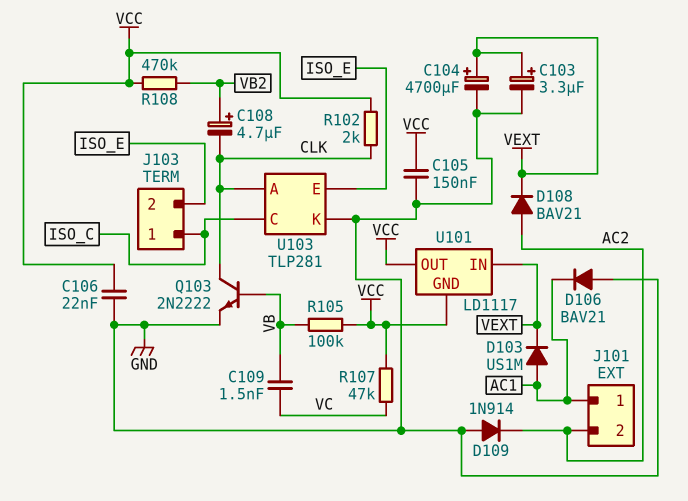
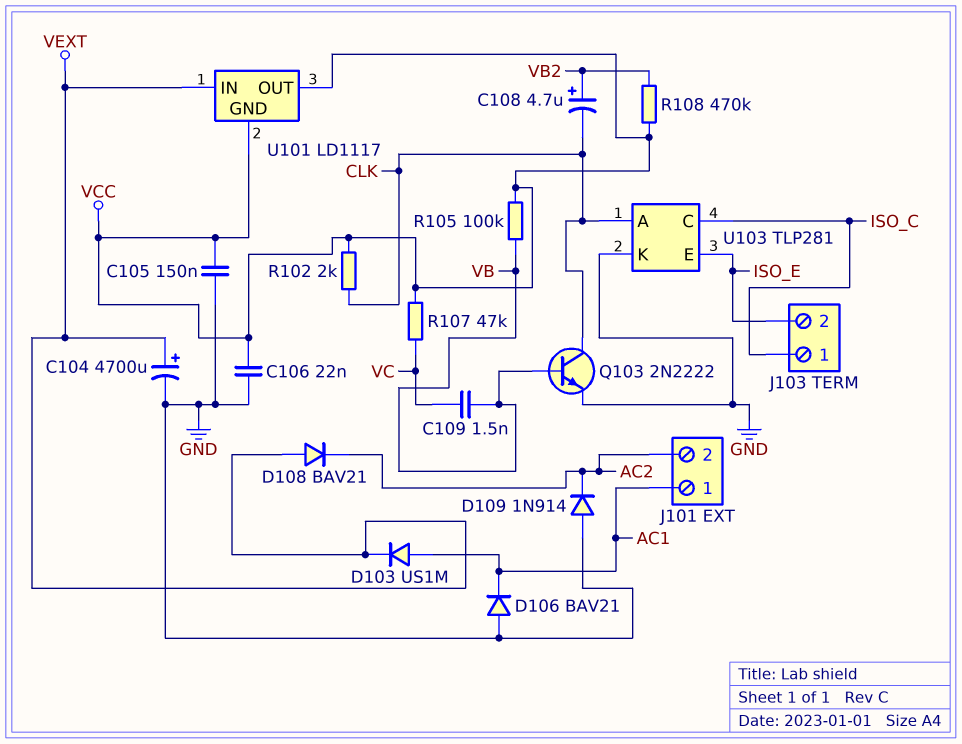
C103: 3.3uF (plus VEXT, minus GND) -> none
D108: diode BAV21 (A AC2, K VEXT) -> diode BAV21 (A VEXT, K AC2)

